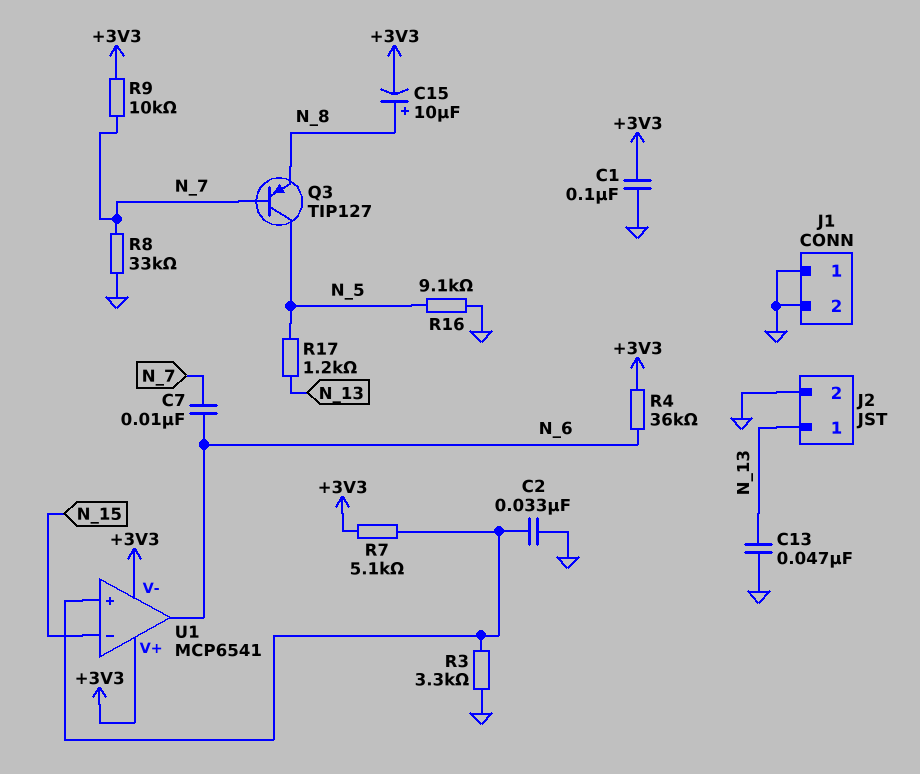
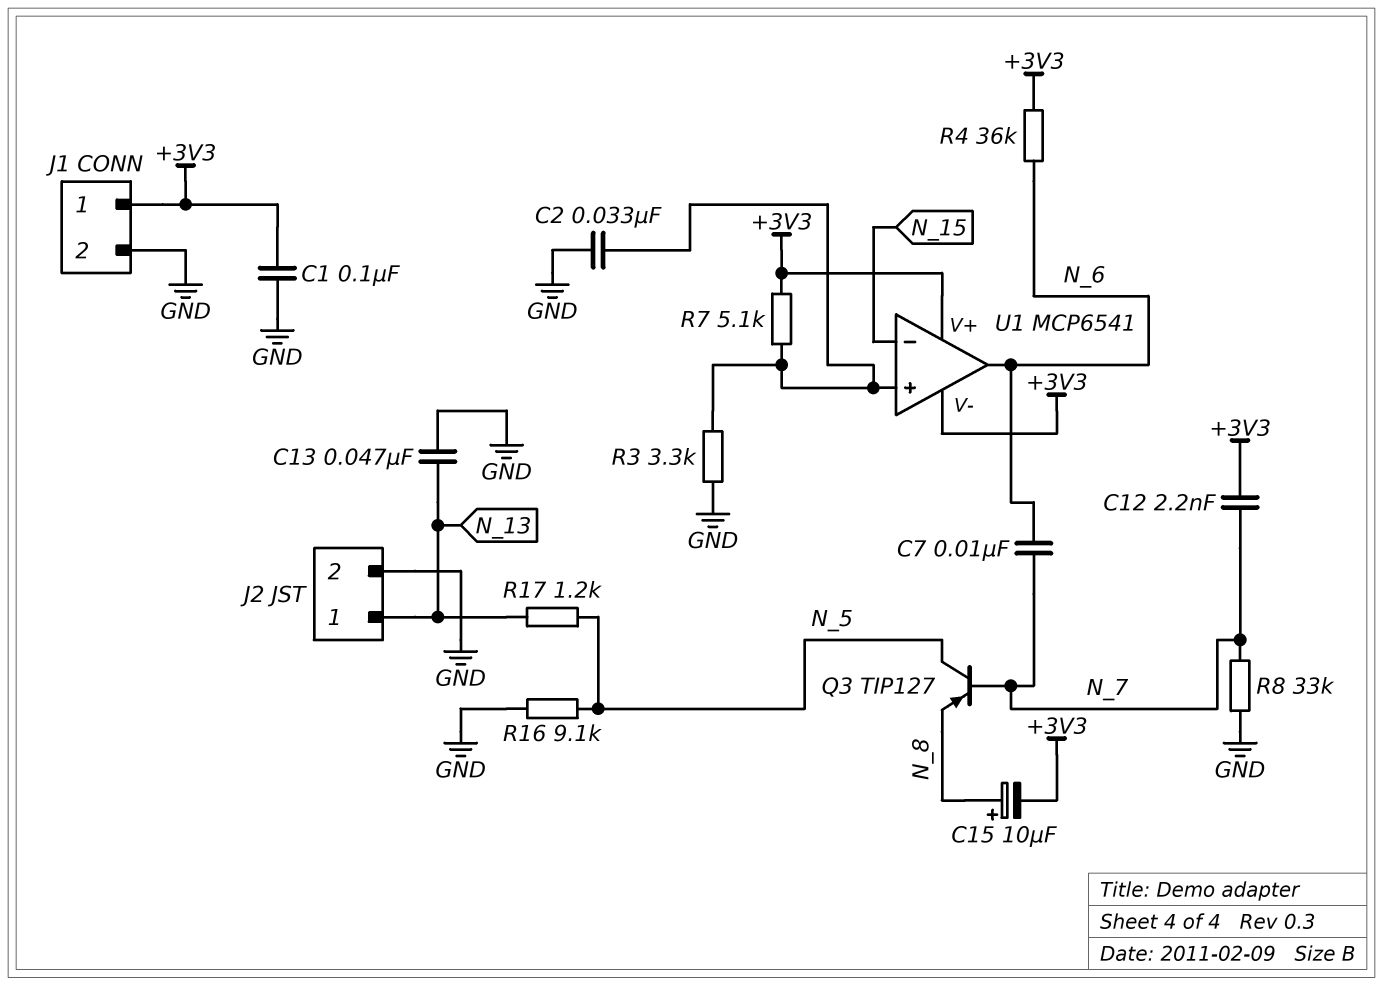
C12: none -> 2.2nF (+3V3, N_7)
J1 pin 1: GND -> +3V3
R9: 10k (+3V3, N_7) -> none

